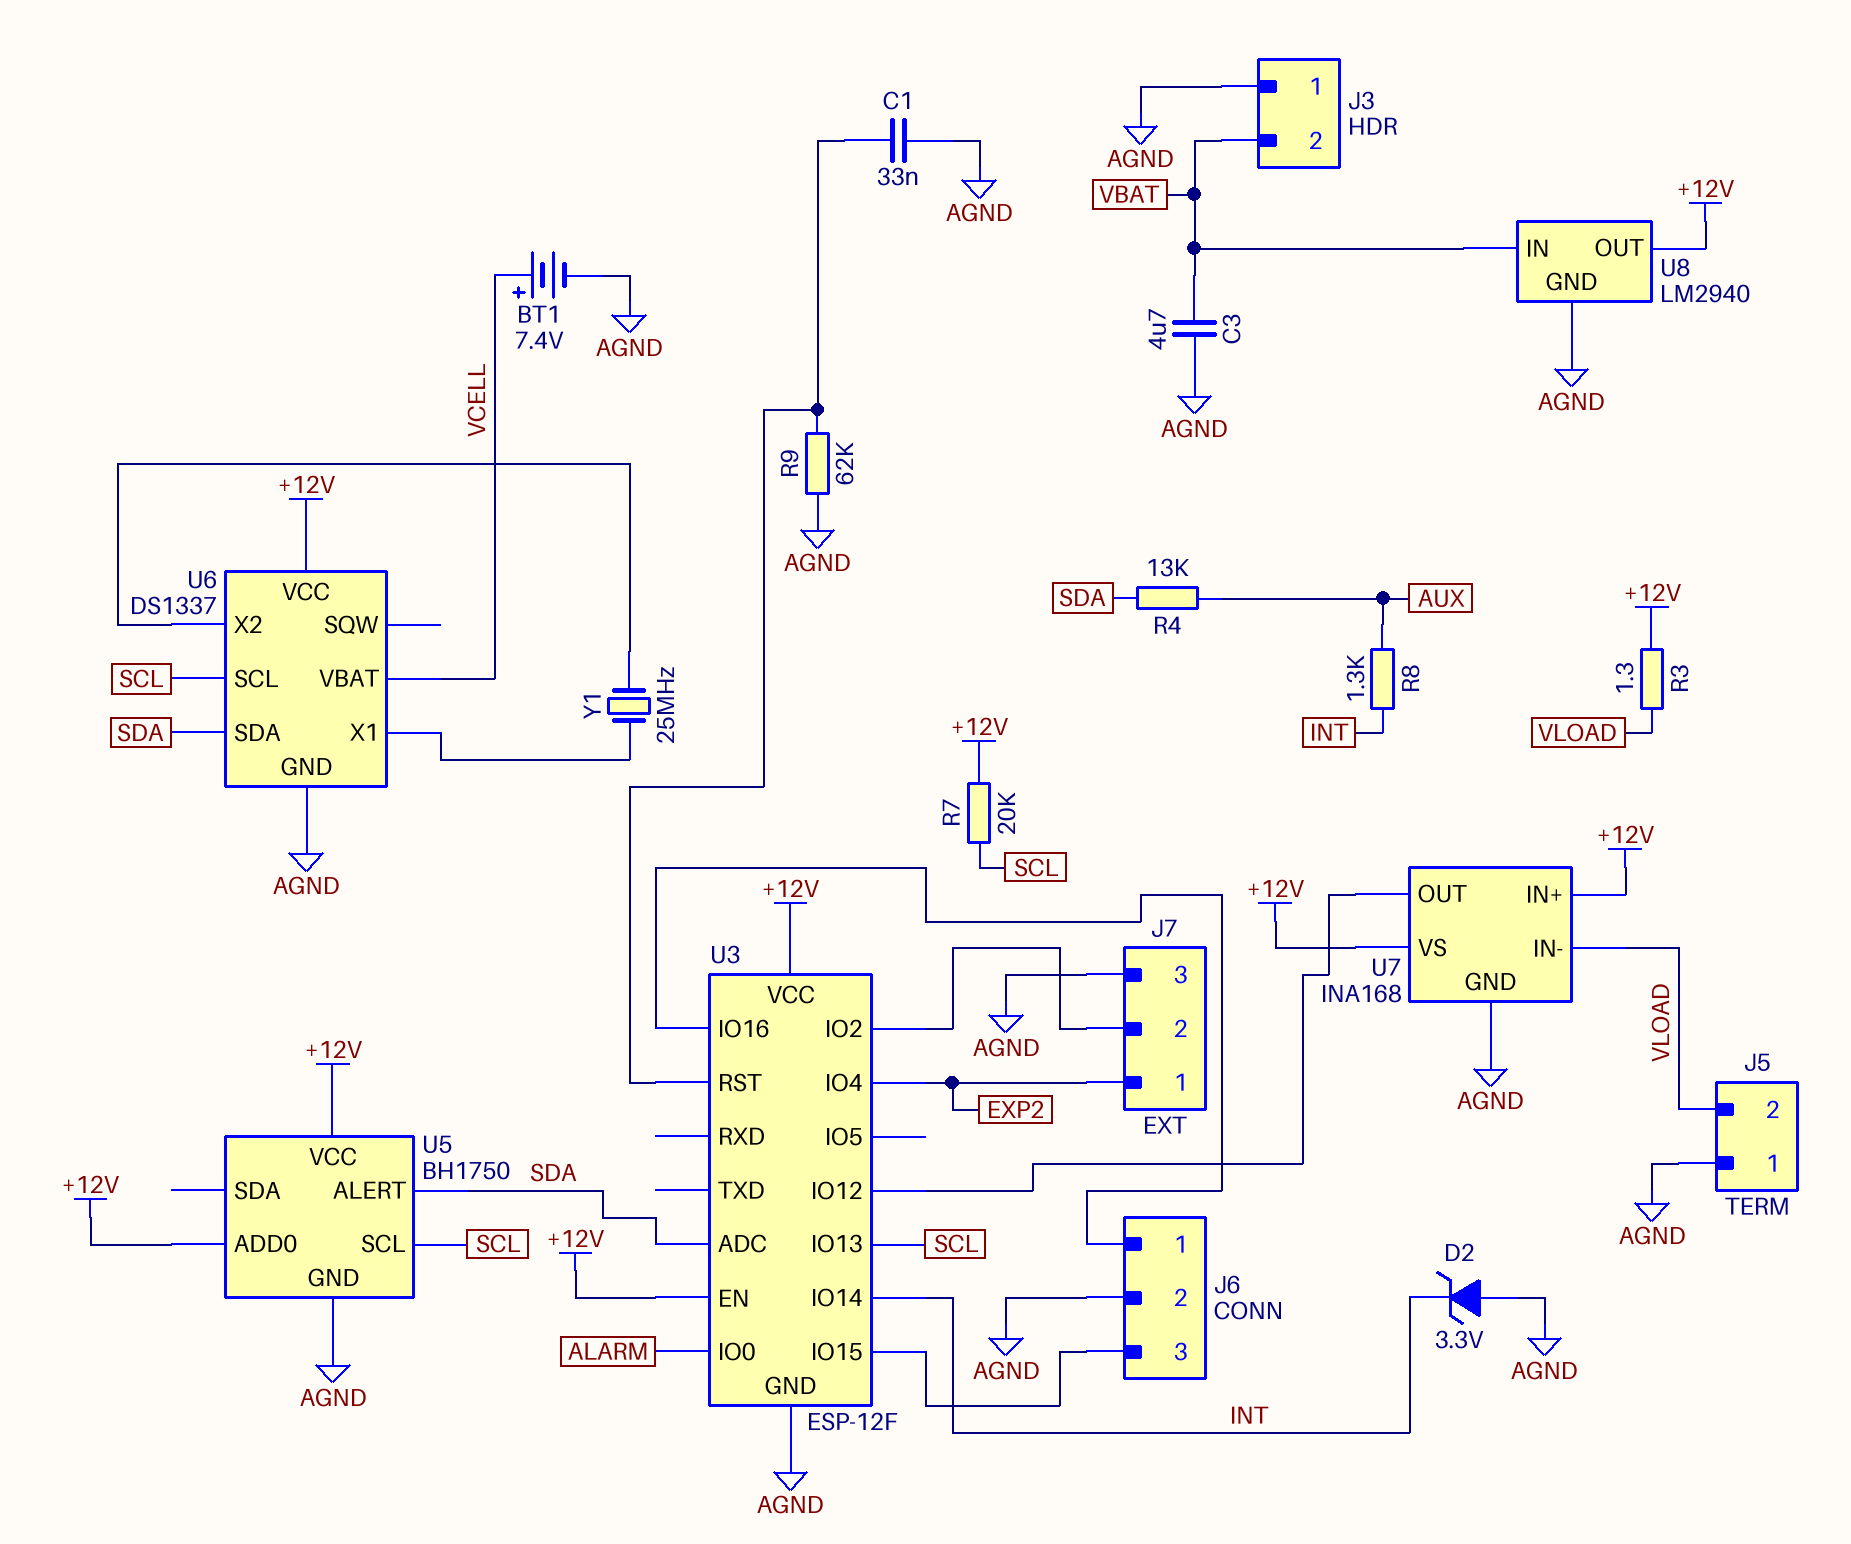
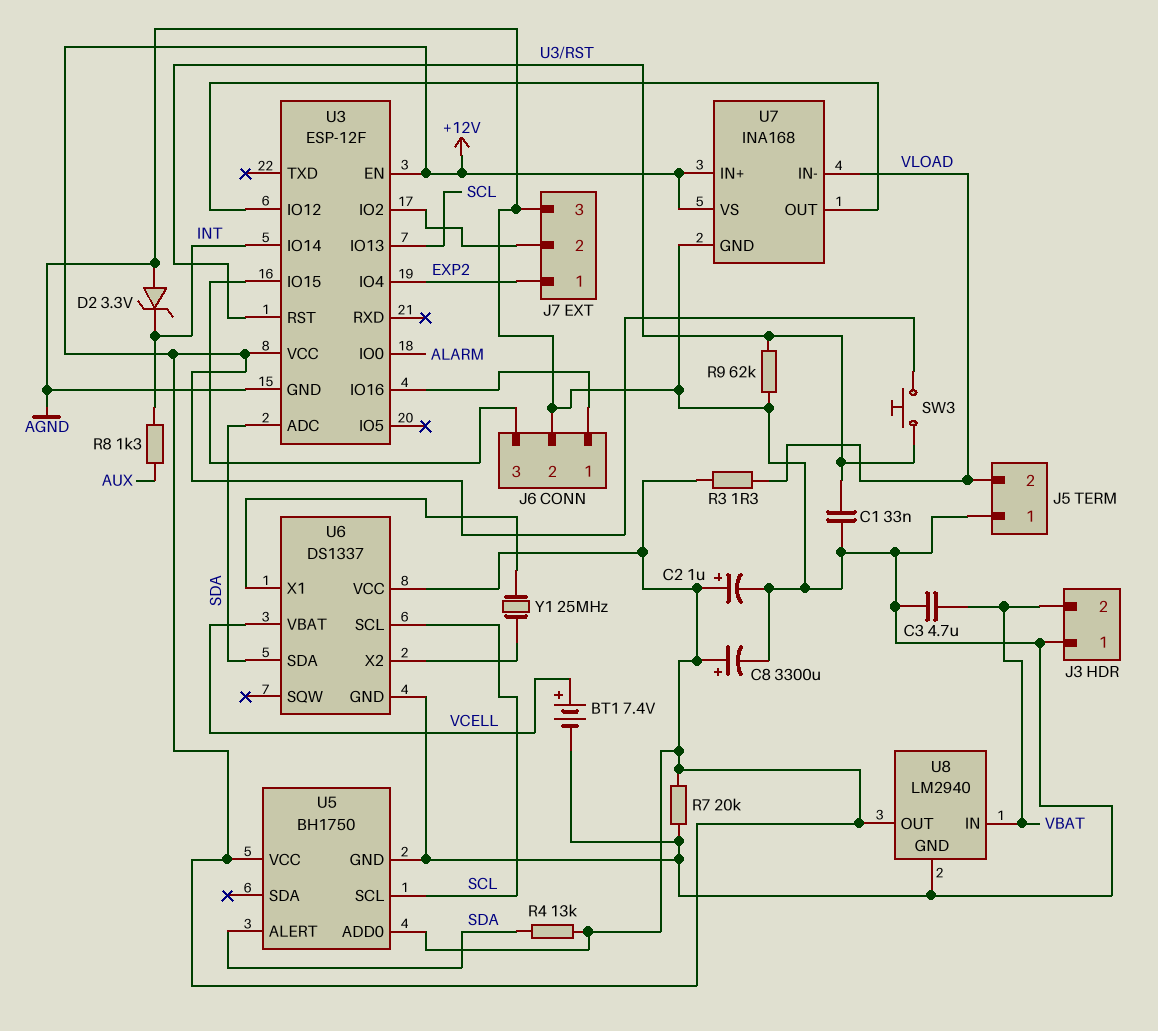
C2: none -> 1uF (plus +12V, minus AGND)
C8: none -> 3300uF (plus +12V, minus AGND)
R4: 13k (AUX, SDA) -> 13k (+12V, SDA)
R7: 20k (+12V, SCL) -> 20k (+12V, AGND)
SW3: none -> button (+12V, U3/RST)

